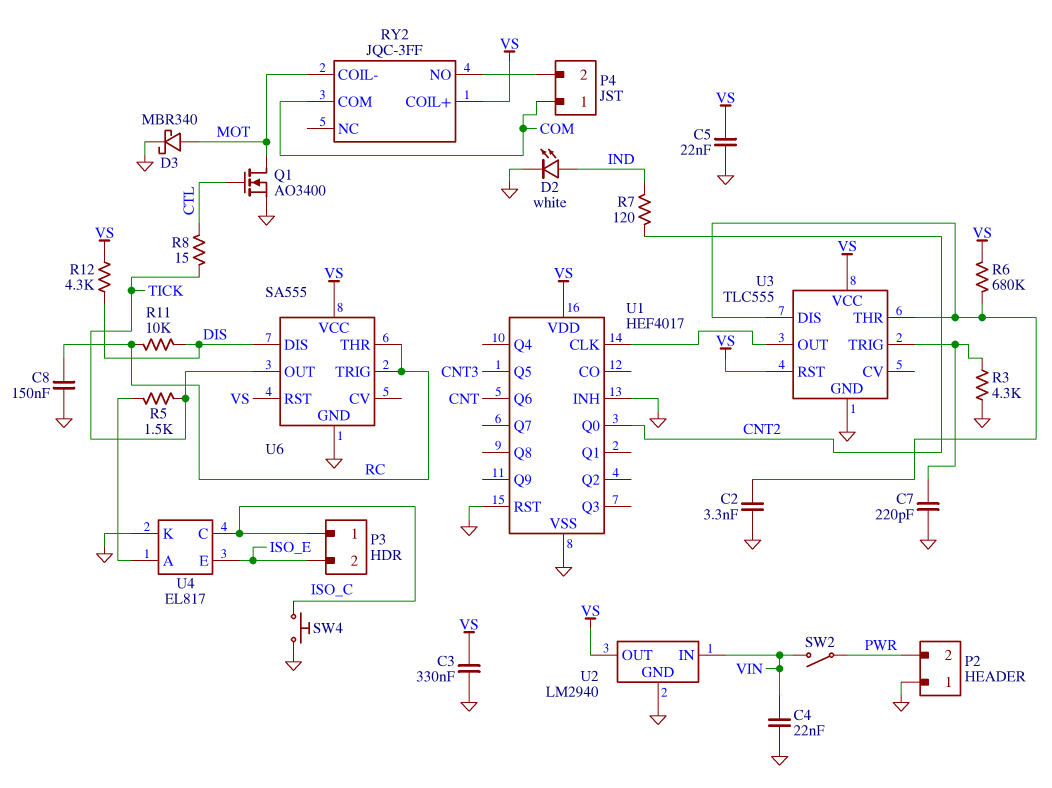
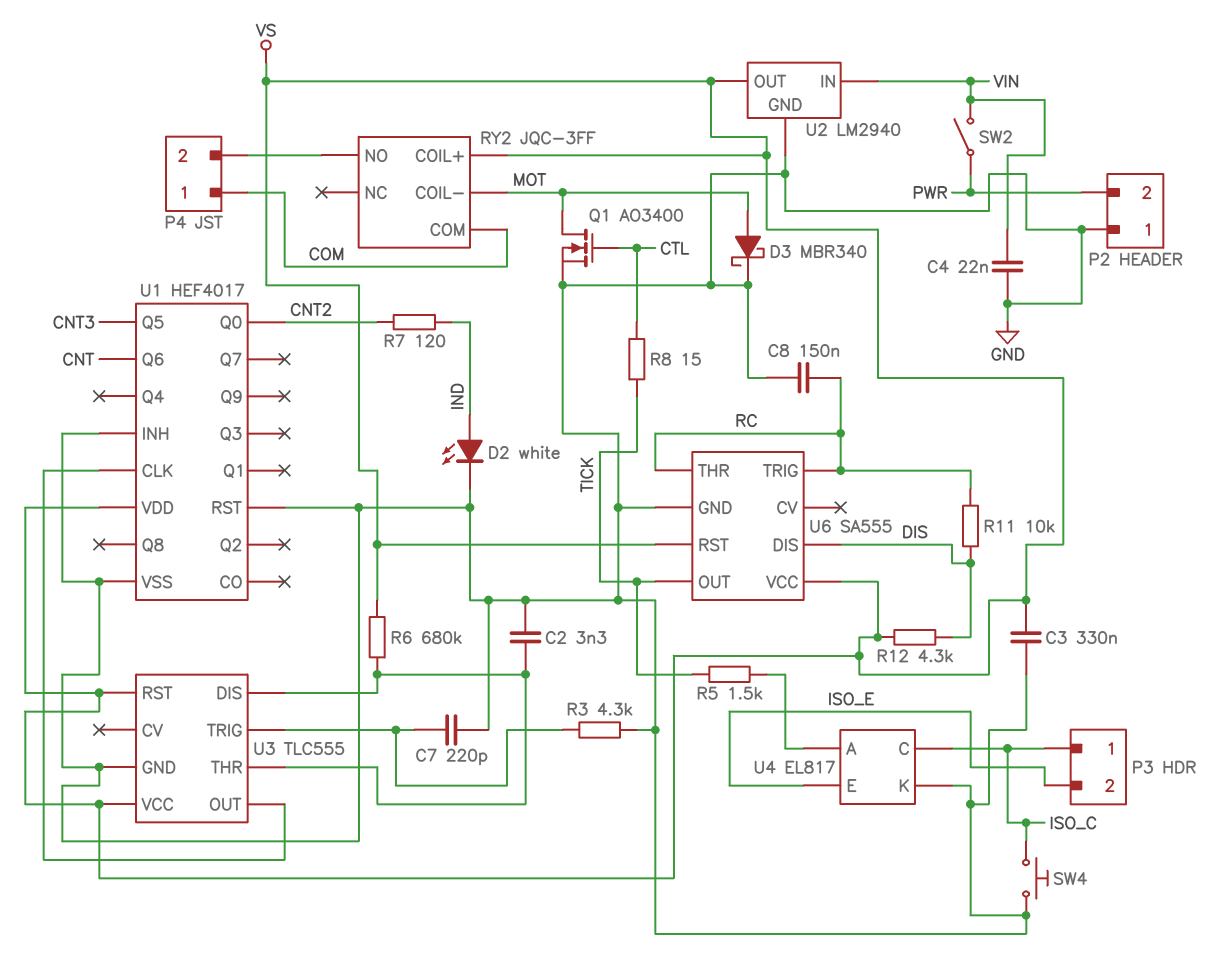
C5: 22nF (GND, VS) -> none

